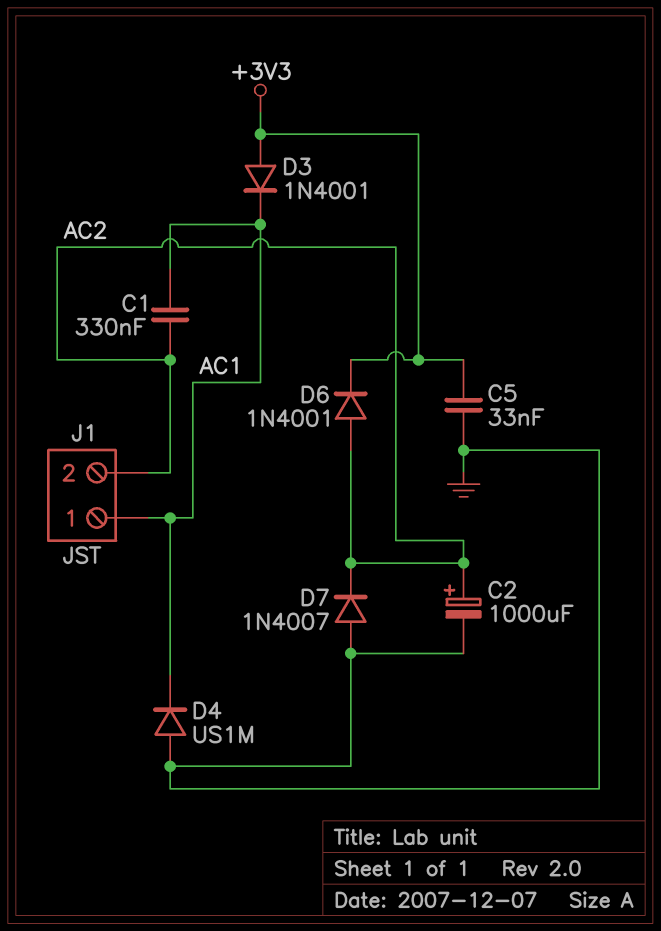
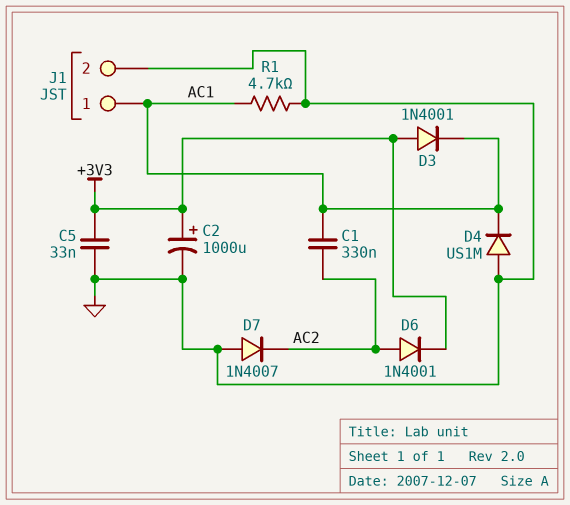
C2: 1000uF (plus AC2, minus GND) -> 1000uF (plus +3V3, minus GND)
J1 pin 2: AC2 -> GND
R1: none -> 4.7k (AC1, GND)

